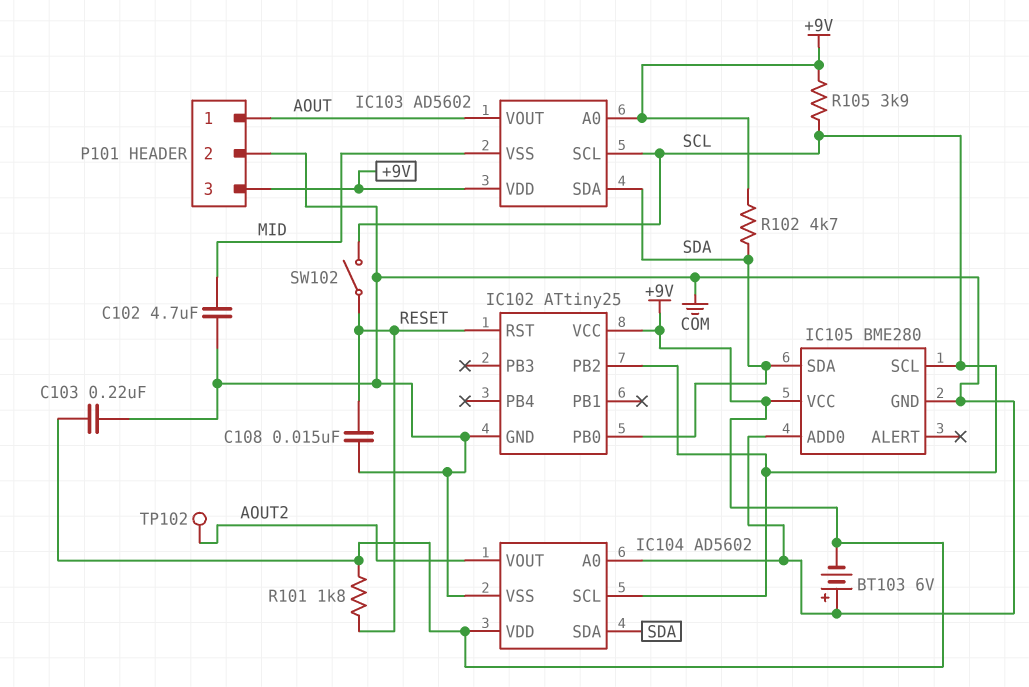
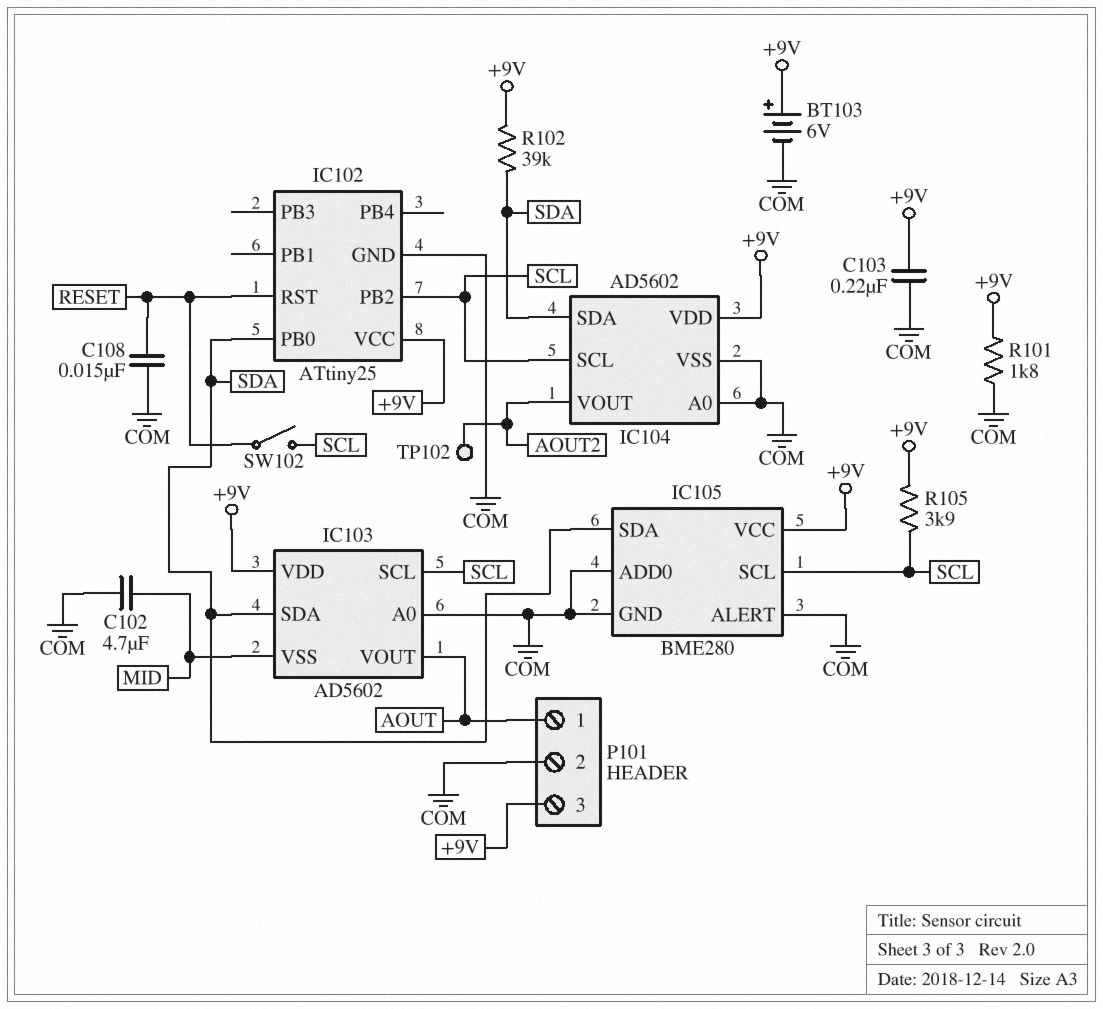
BT103: 6V (plus COM, minus +9V) -> 6V (plus +9V, minus COM)
IC103 pin A0: +9V -> COM
IC105 pin ALERT: none -> COM
R101: 1.8k (+9V, RESET) -> 1.8k (+9V, COM)
R102: 4.7k (+9V, SDA) -> 39k (+9V, SDA)

